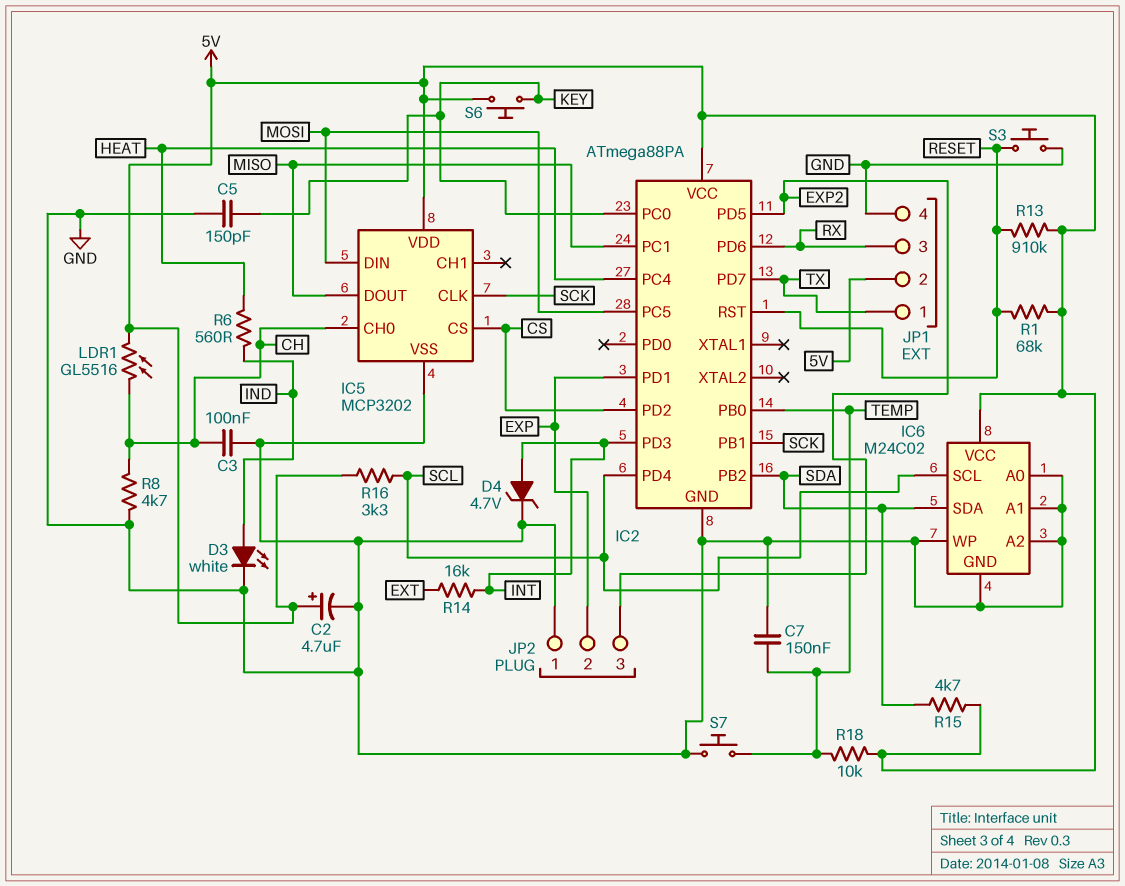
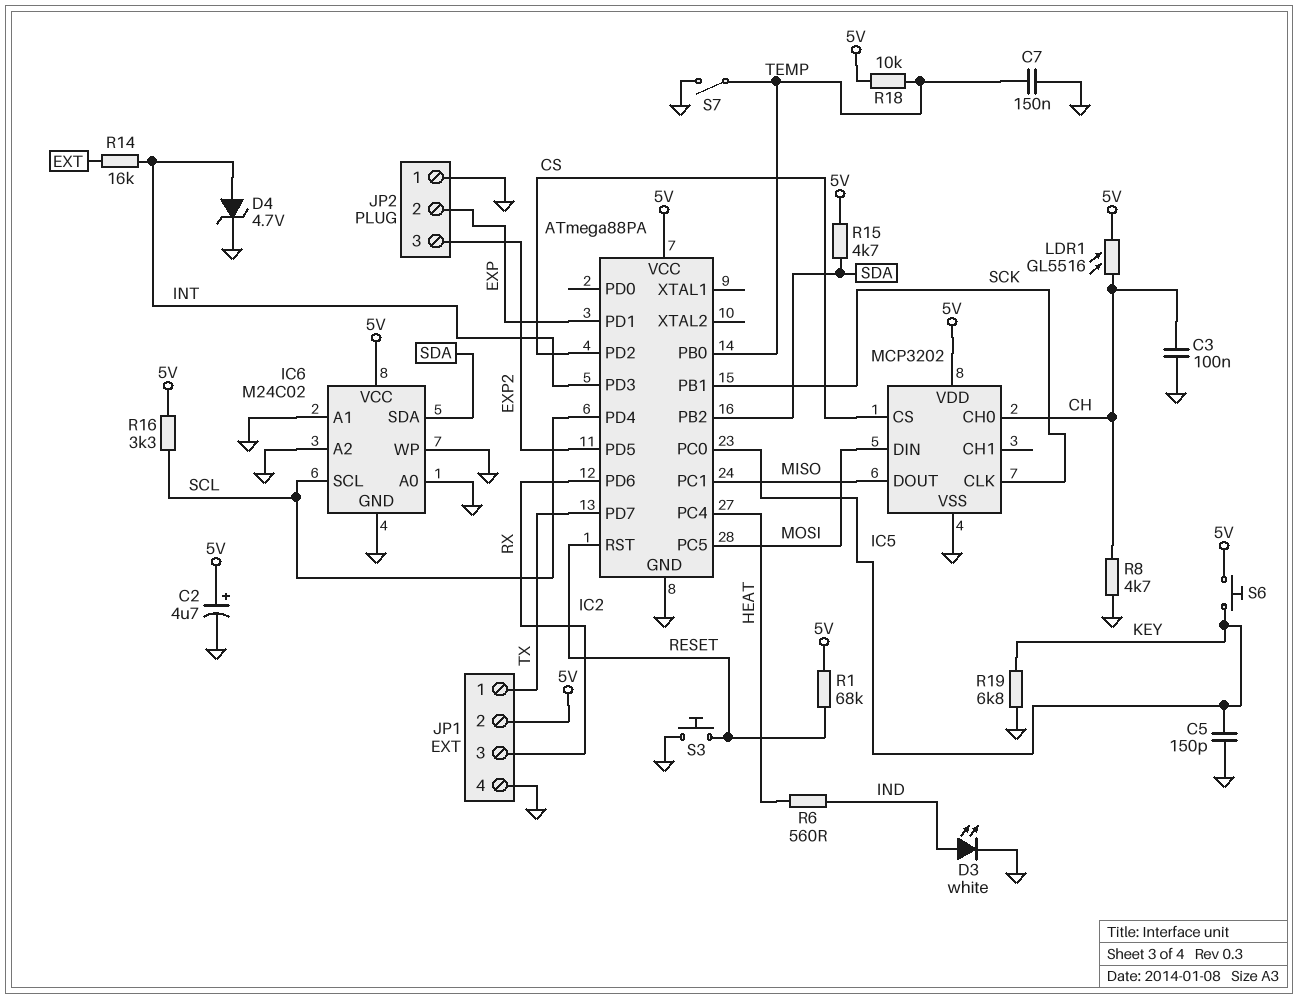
R13: 910k (5V, RESET) -> none
R19: none -> 6.8k (GND, KEY)
S7: button (GND, TEMP) -> switch (GND, TEMP)

